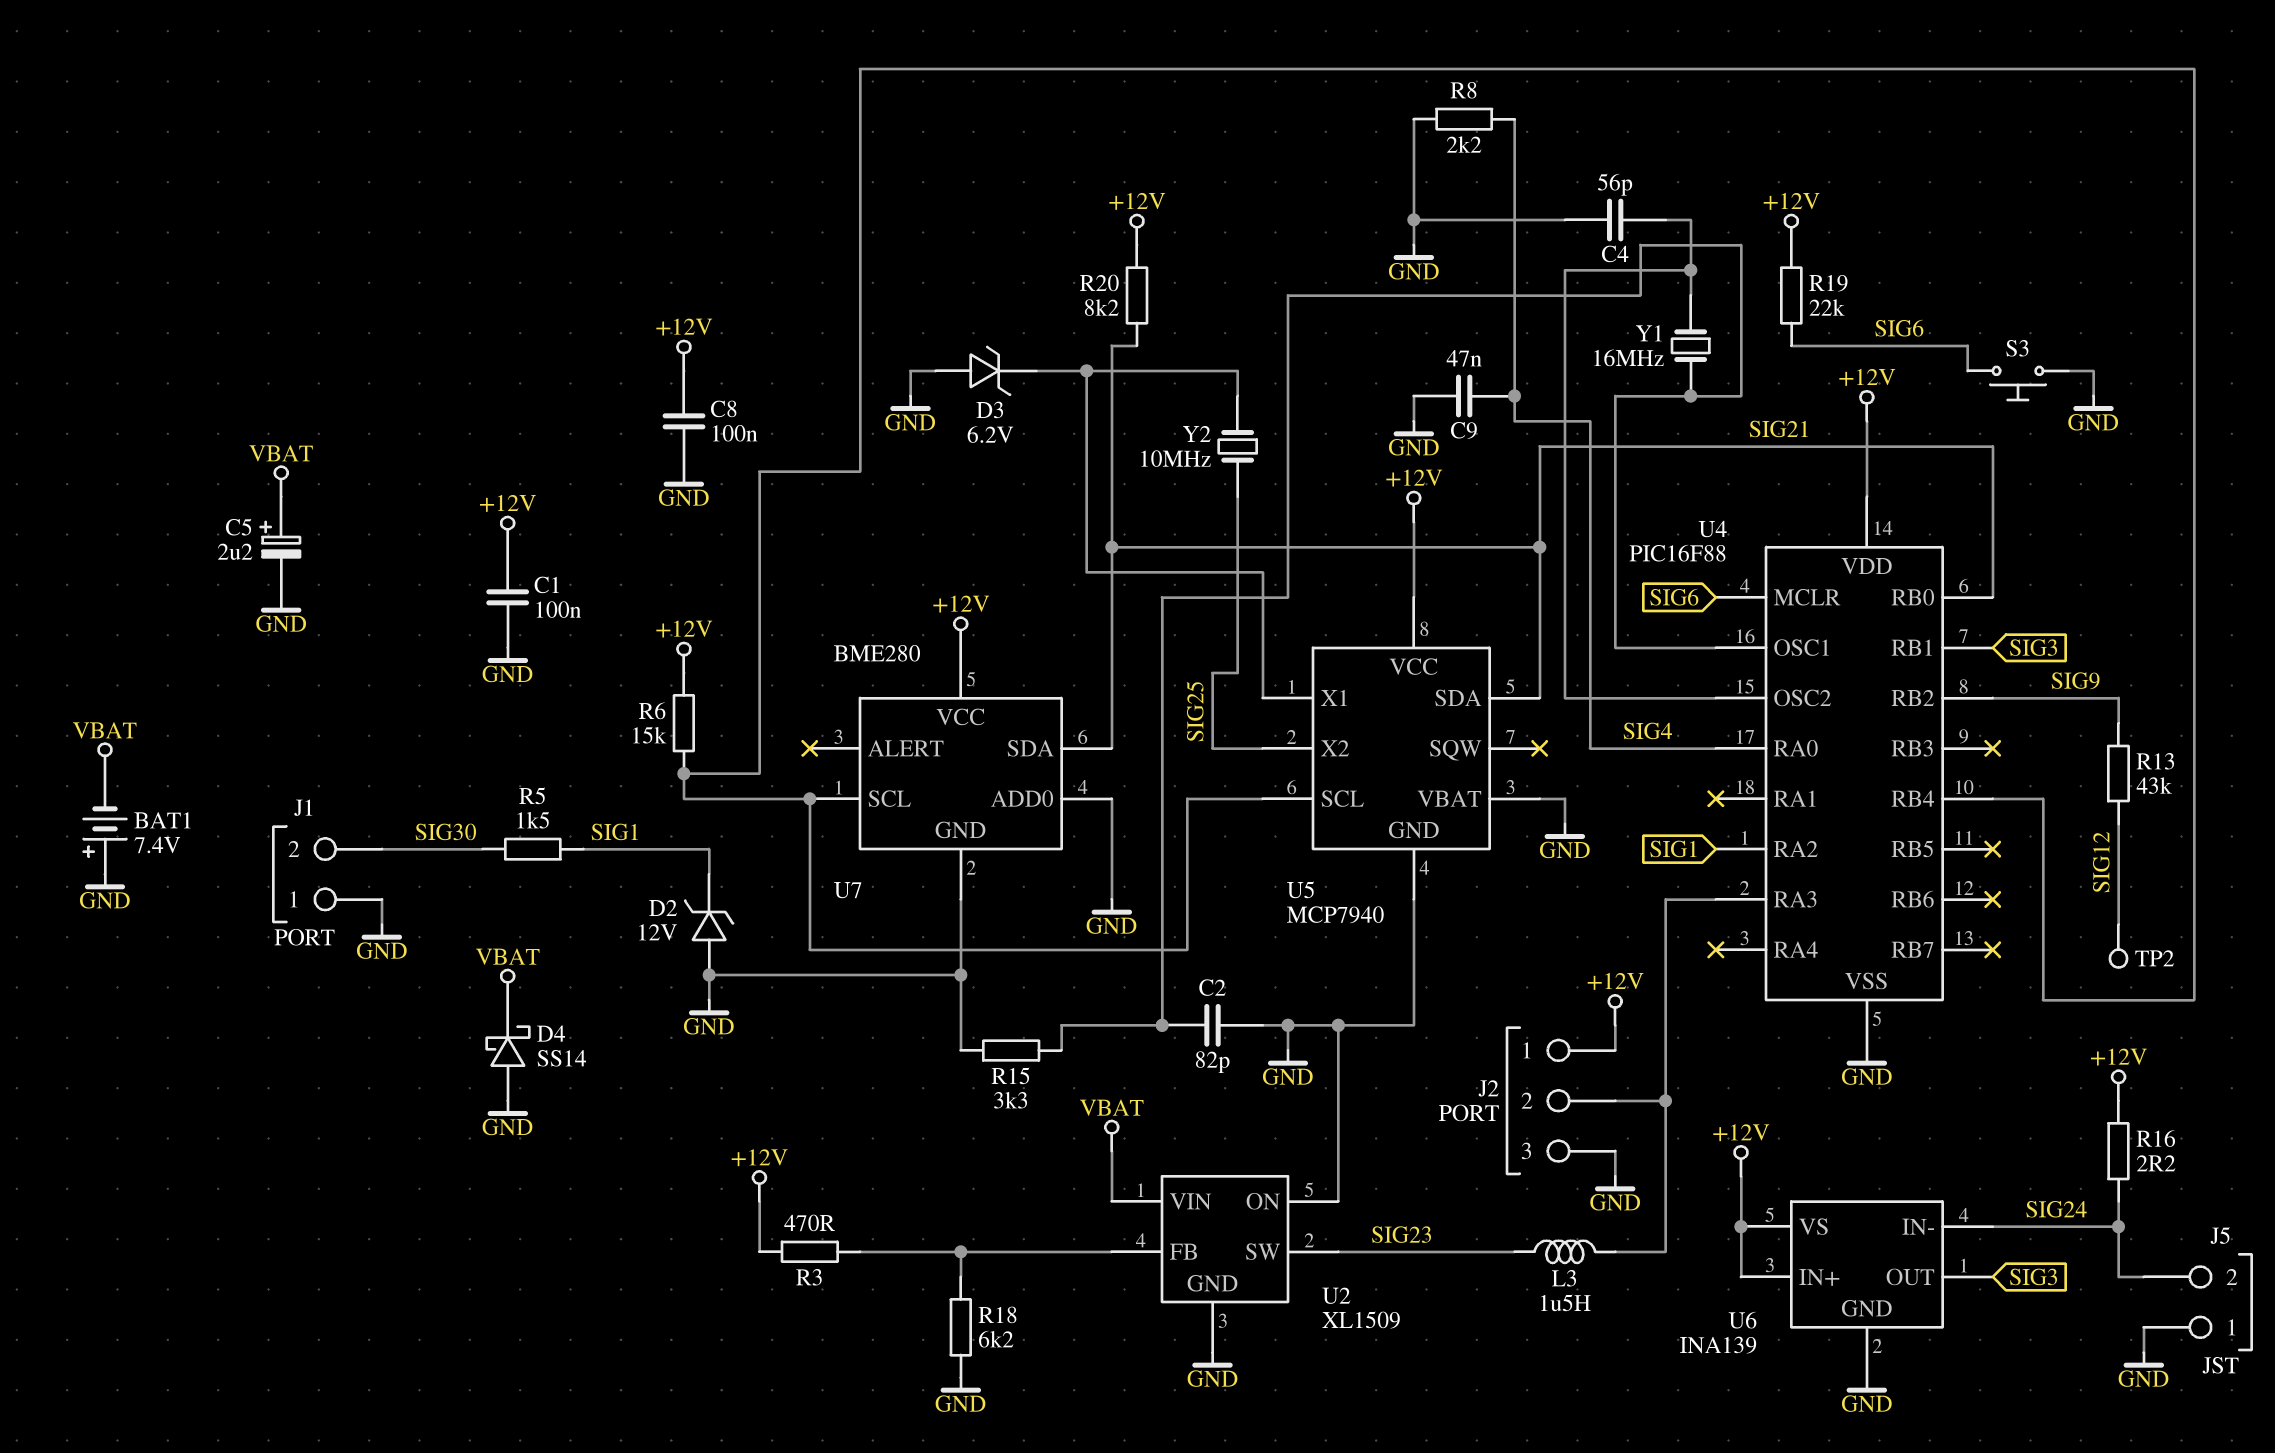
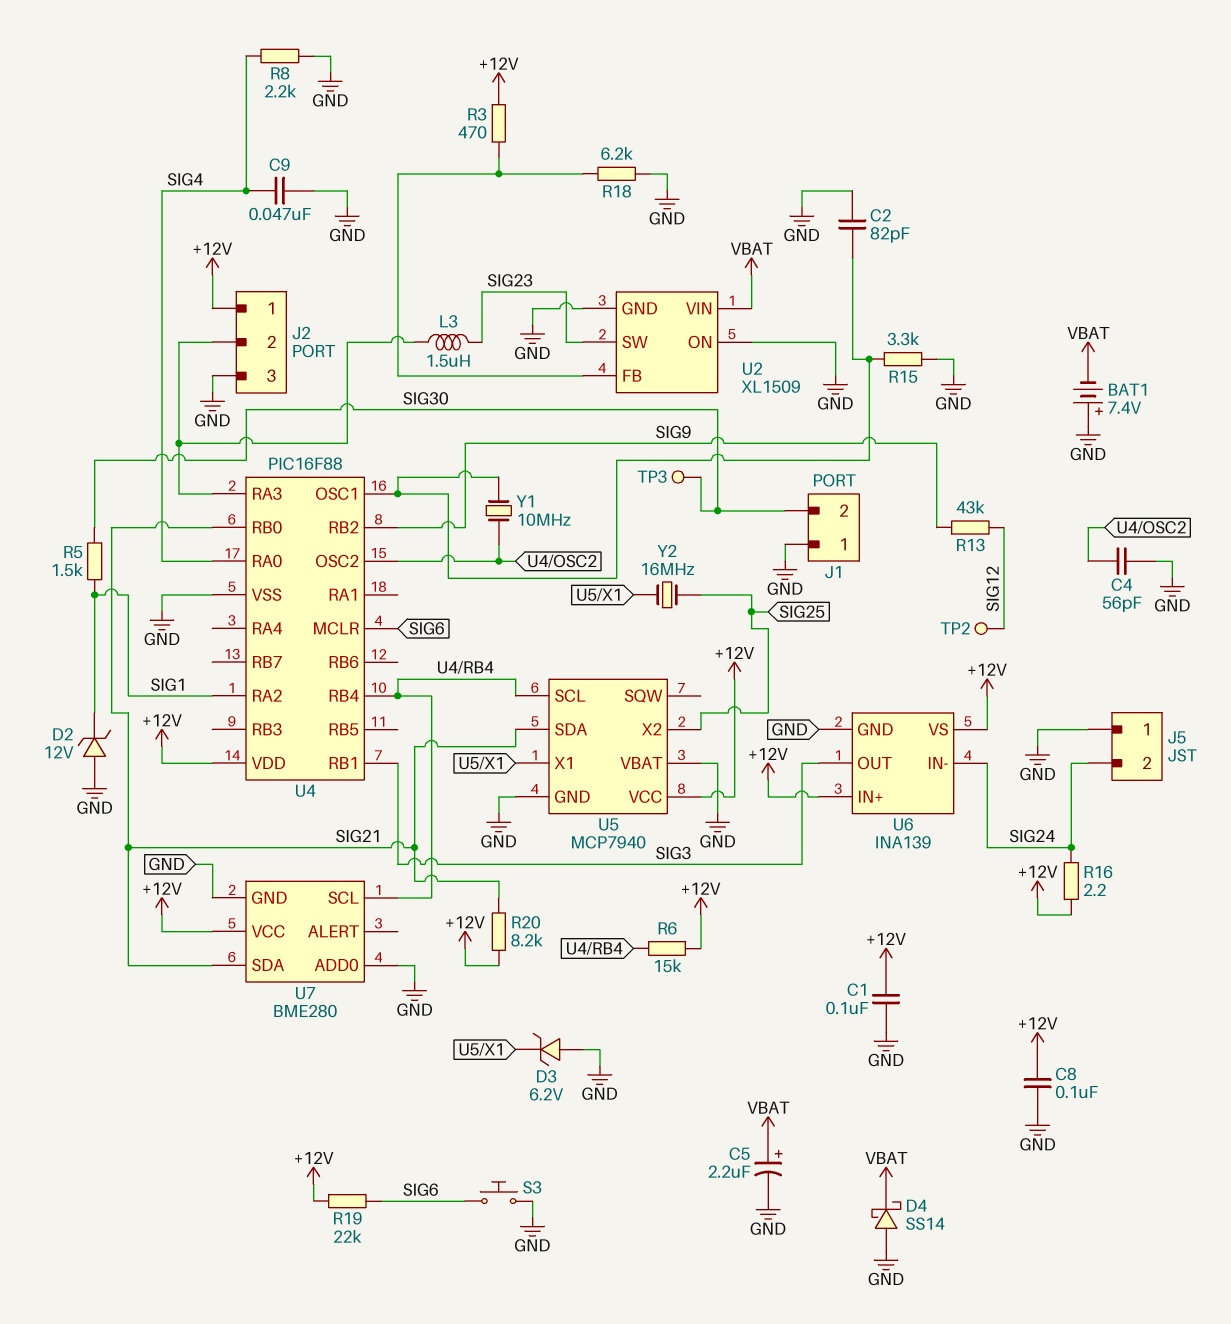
TP3: none -> test point (SIG30)
Y1: 16MHz (U4/OSC1, U4/OSC2) -> 10MHz (U4/OSC1, U4/OSC2)
Y2: 10MHz (SIG25, U5/X1) -> 16MHz (SIG25, U5/X1)

